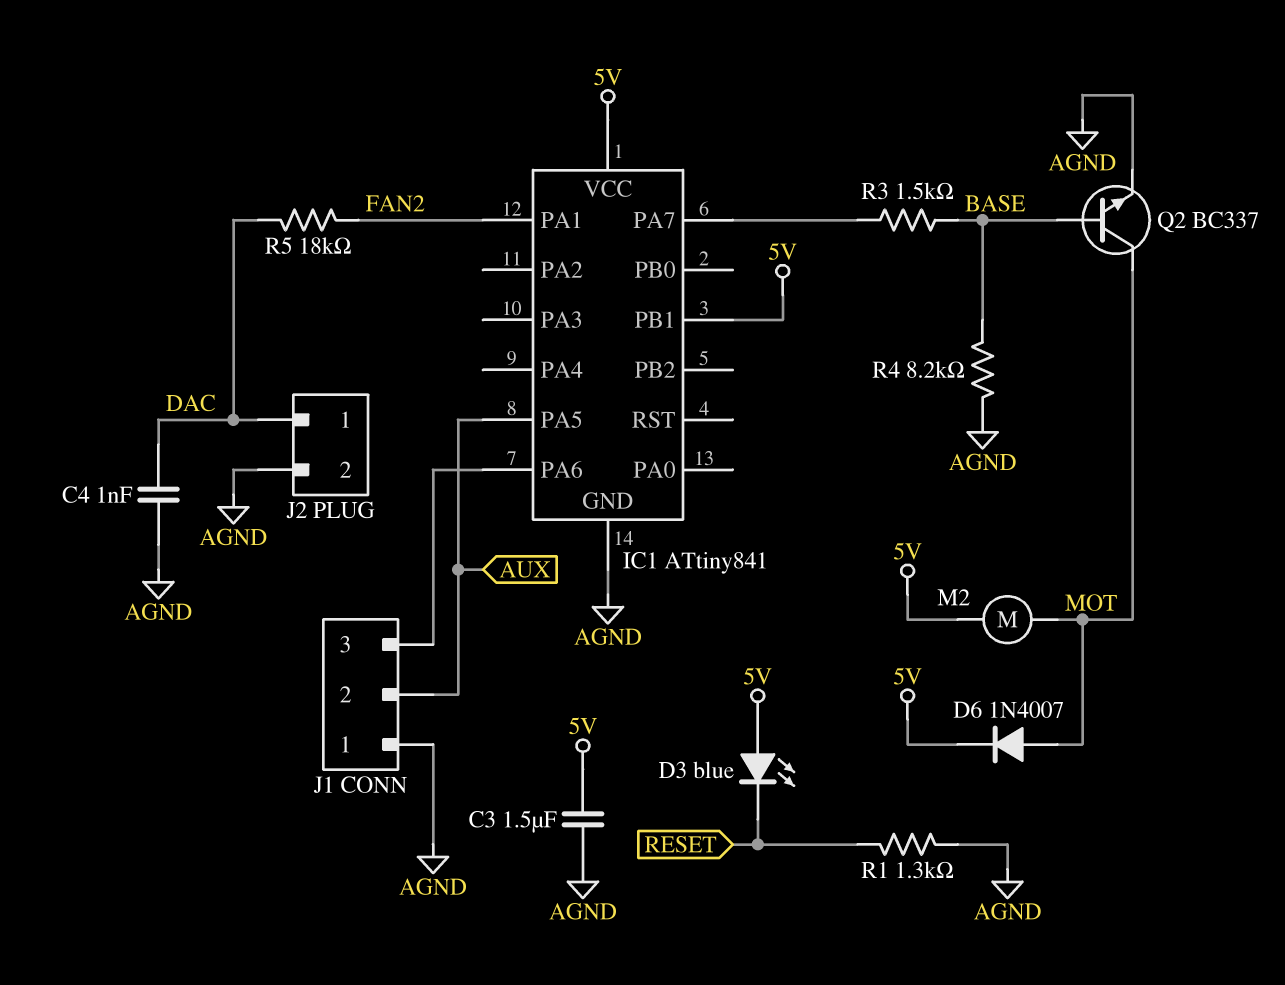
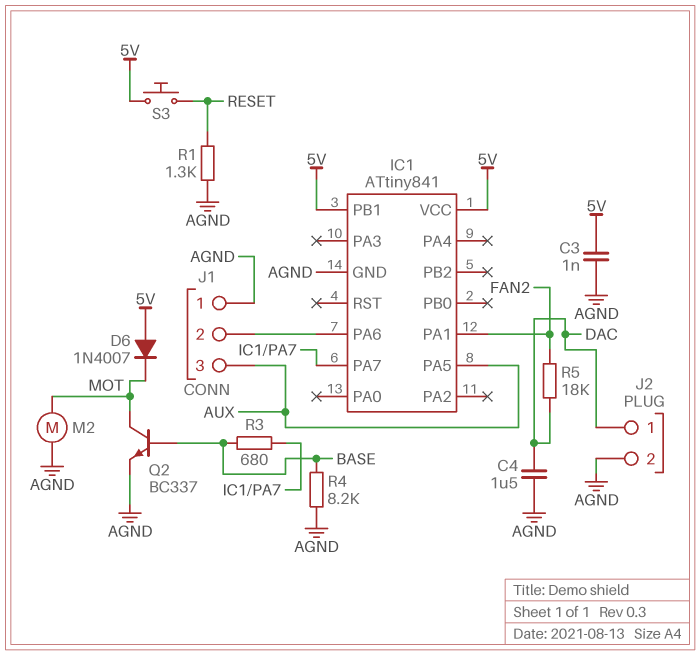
C3: 1.5uF (5V, AGND) -> 1nF (5V, AGND)
C4: 1nF (AGND, DAC) -> 1.5uF (AGND, DAC)
D3: LED blue (A 5V, K RESET) -> none
D6: diode 1N4007 (A MOT, K 5V) -> diode 1N4007 (A 5V, K MOT)
J1 pin 2: AUX -> IC1/PA6
J1 pin 3: IC1/PA6 -> AUX
M2: motor (5V, MOT) -> motor (AGND, MOT)
R3: 1.5k (BASE, IC1/PA7) -> 680 (BASE, IC1/PA7)
S3: none -> button (5V, RESET)

